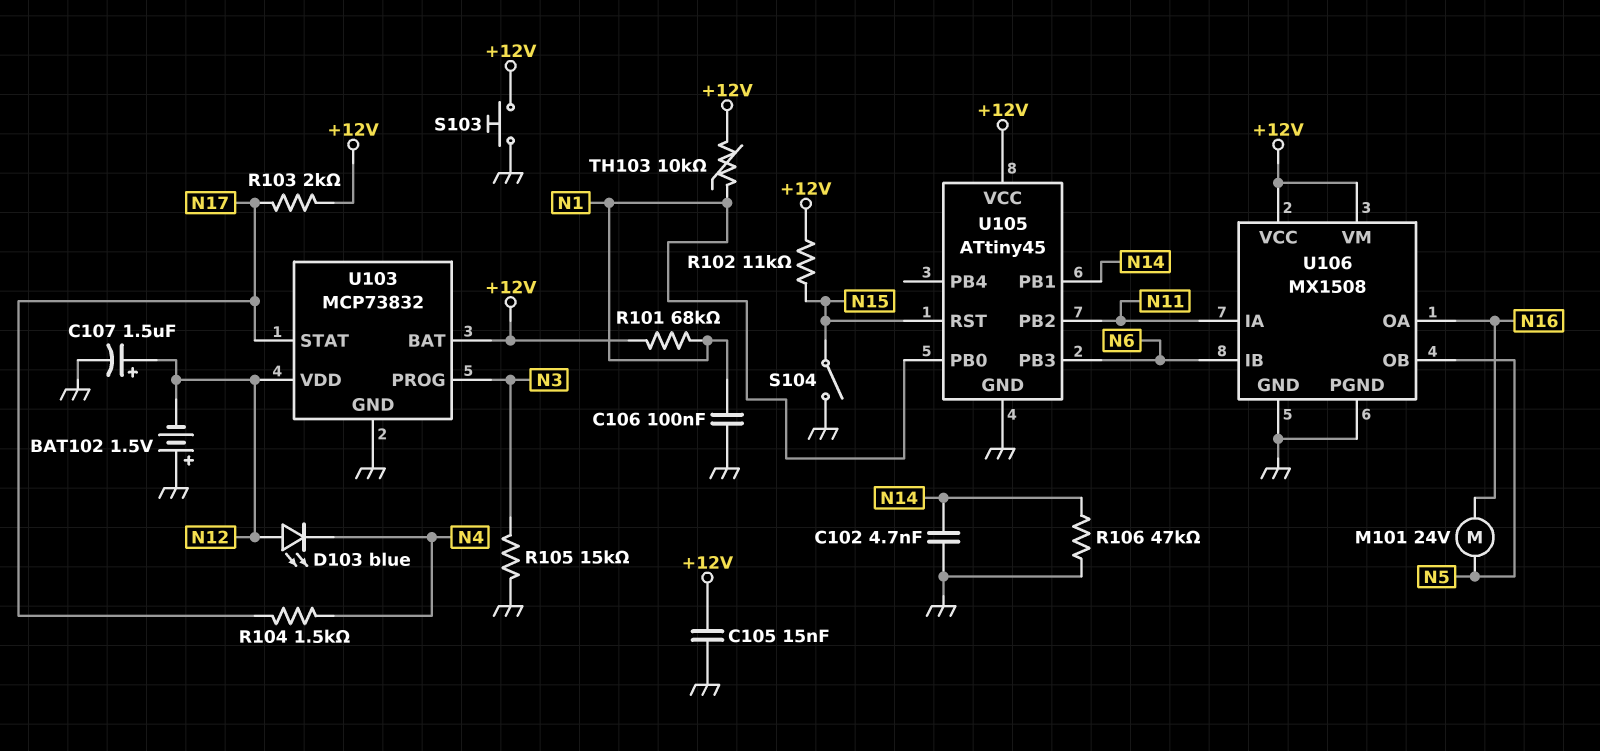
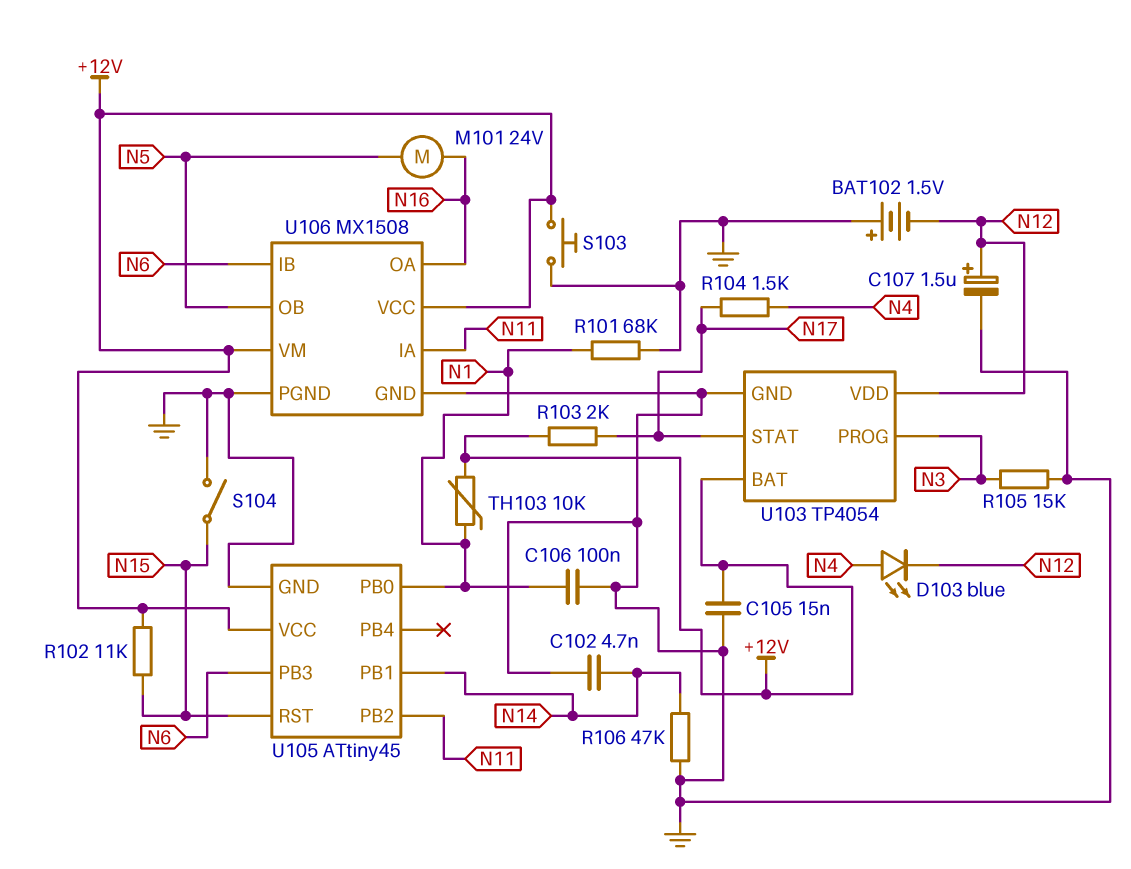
D103: LED blue (A N12, K N4) -> LED blue (A N4, K N12)
R101: 68k (+12V, N1) -> 68k (GND, N1)
U103: MCP73832 -> TP4054

